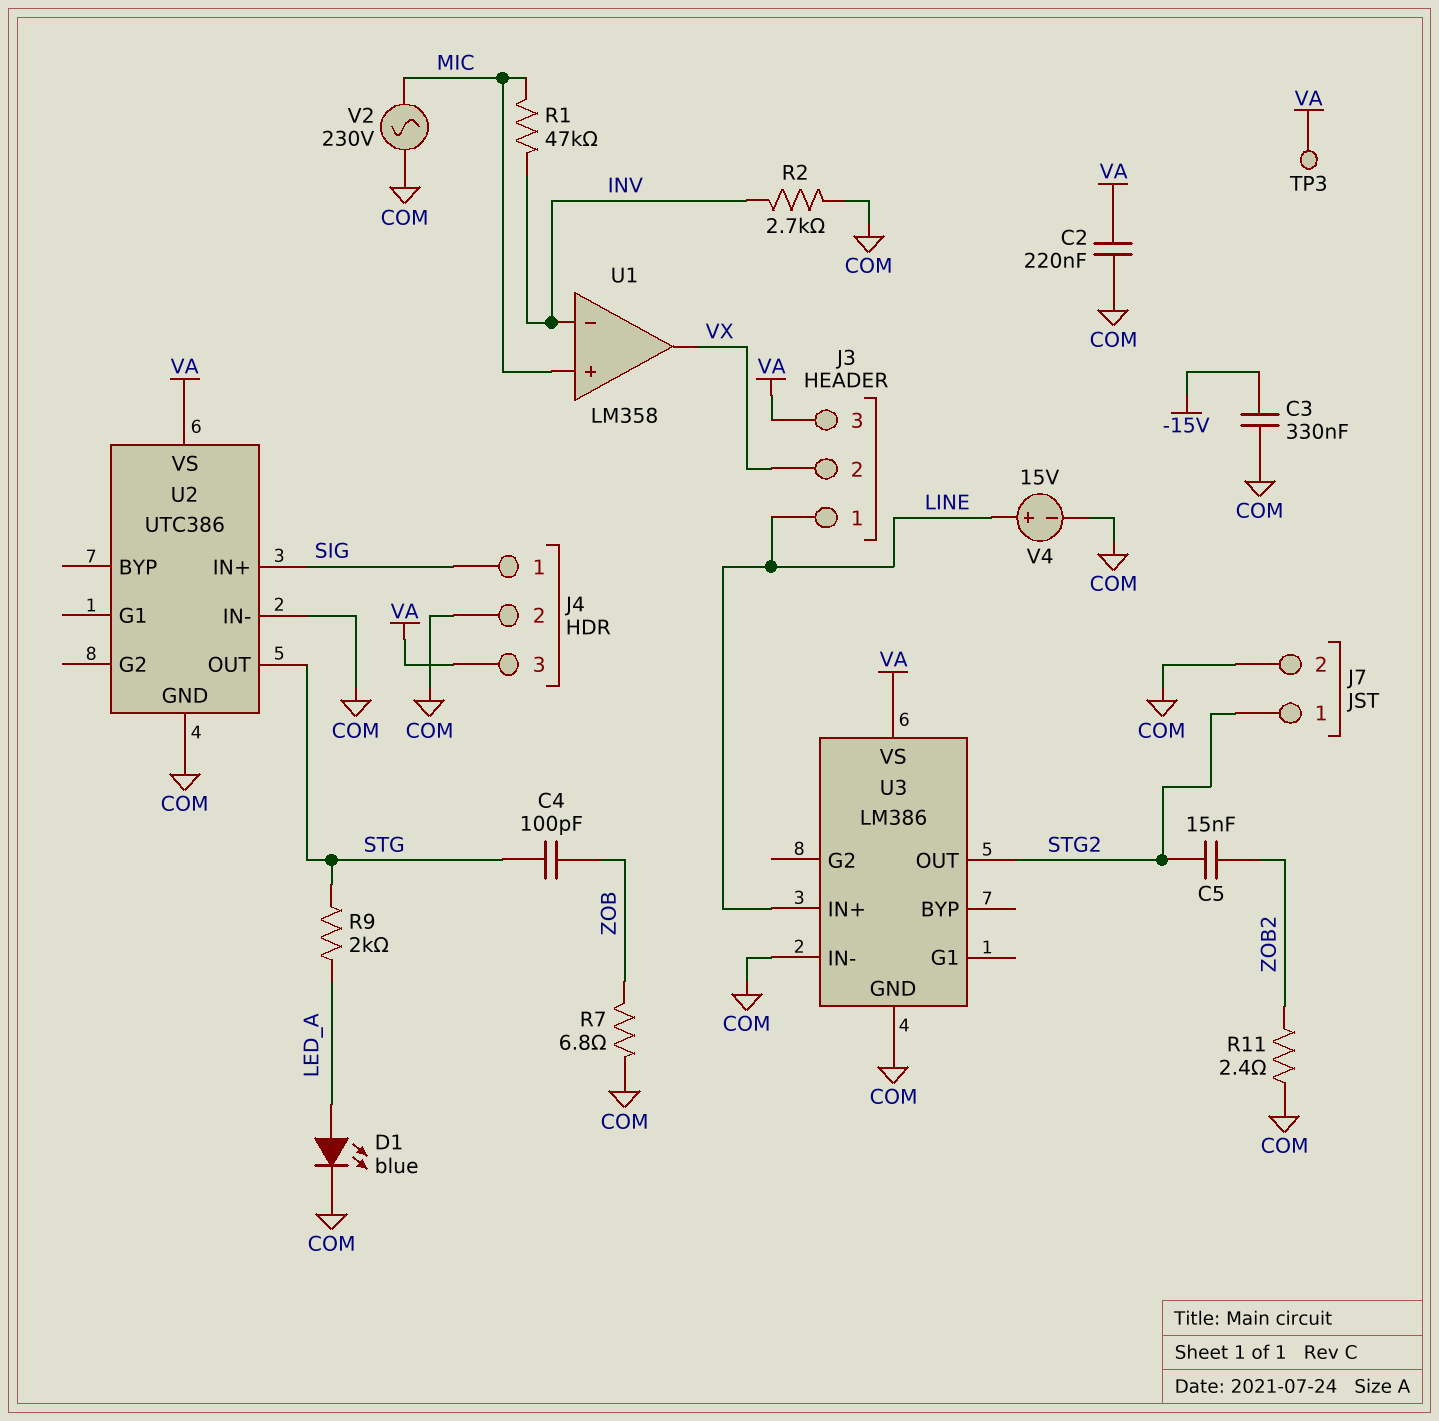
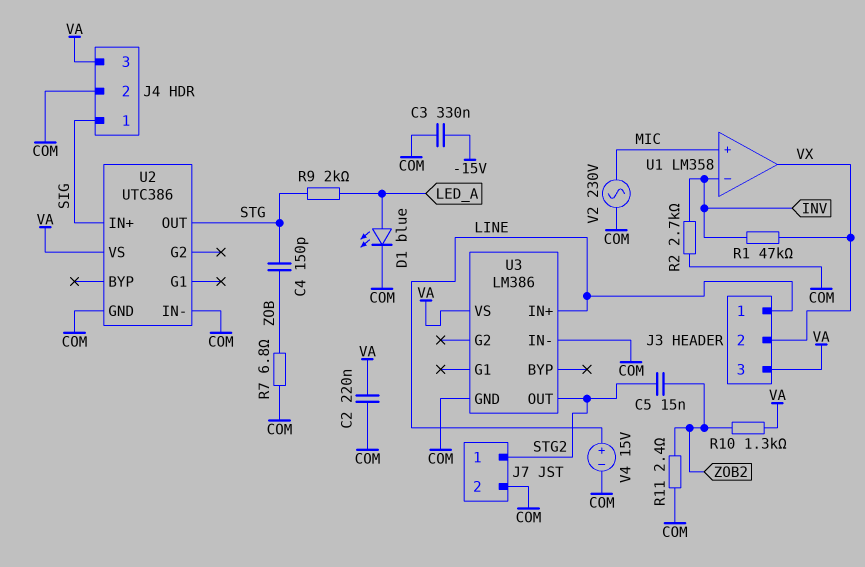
C4: 100pF (STG, ZOB) -> 150pF (STG, ZOB)
R1: 47k (INV, MIC) -> 47k (INV, VX)
R10: none -> 1.3k (VA, ZOB2)
TP3: test point (VA) -> none

